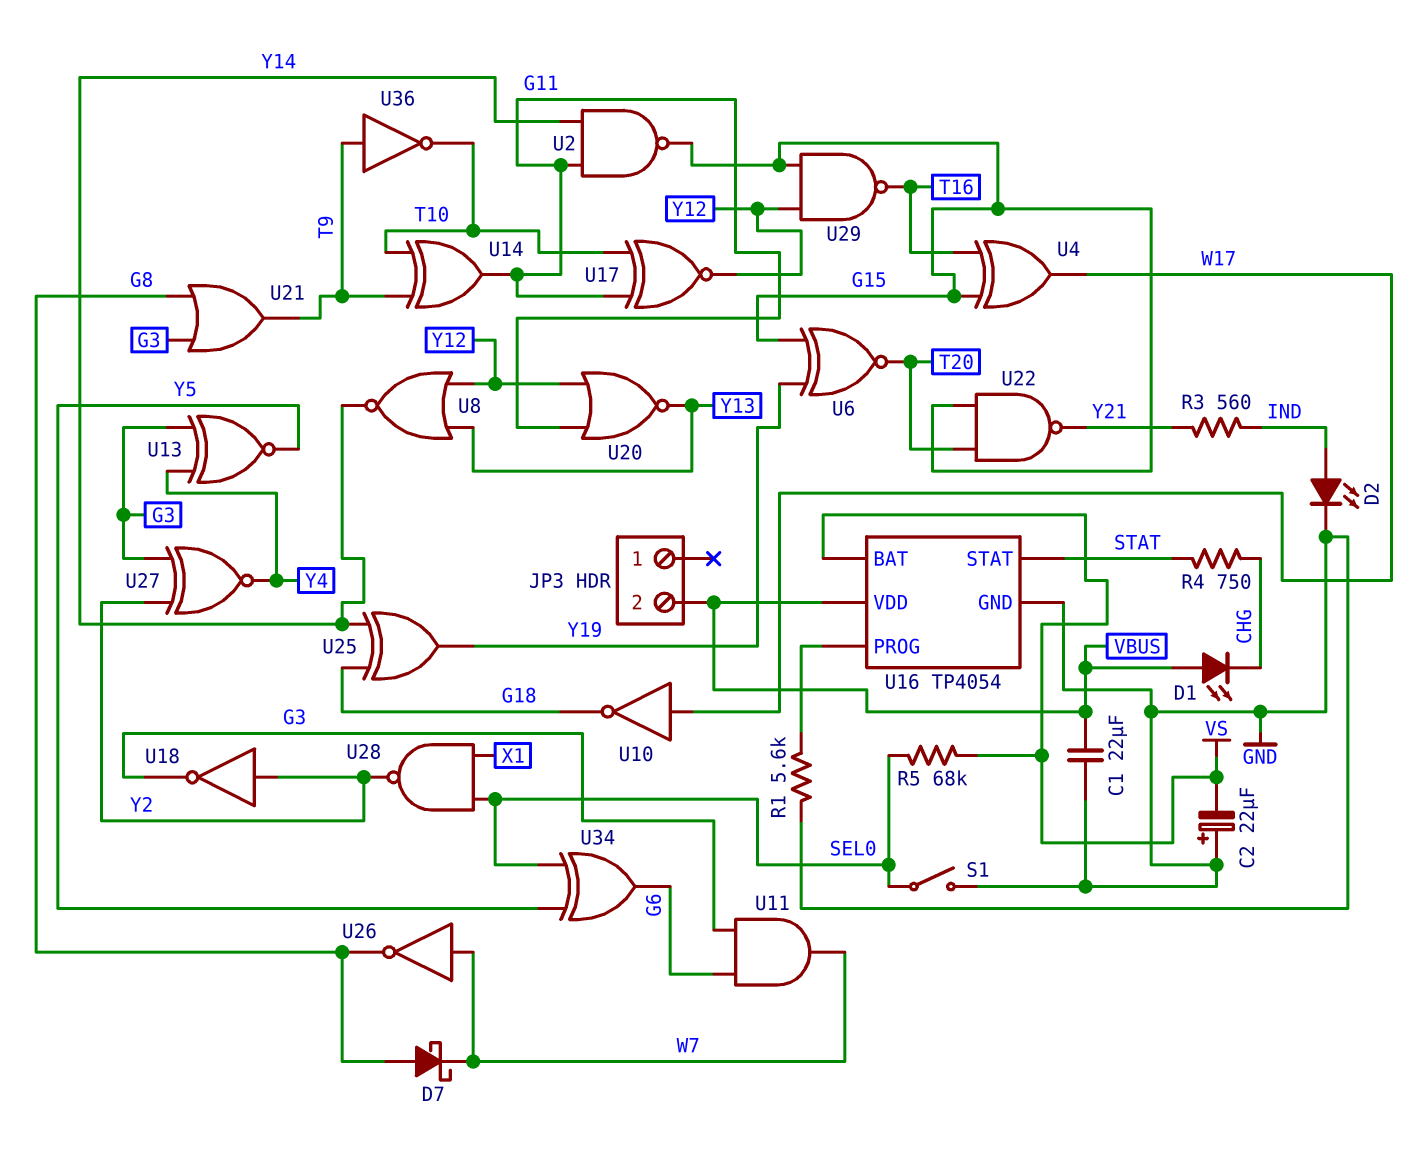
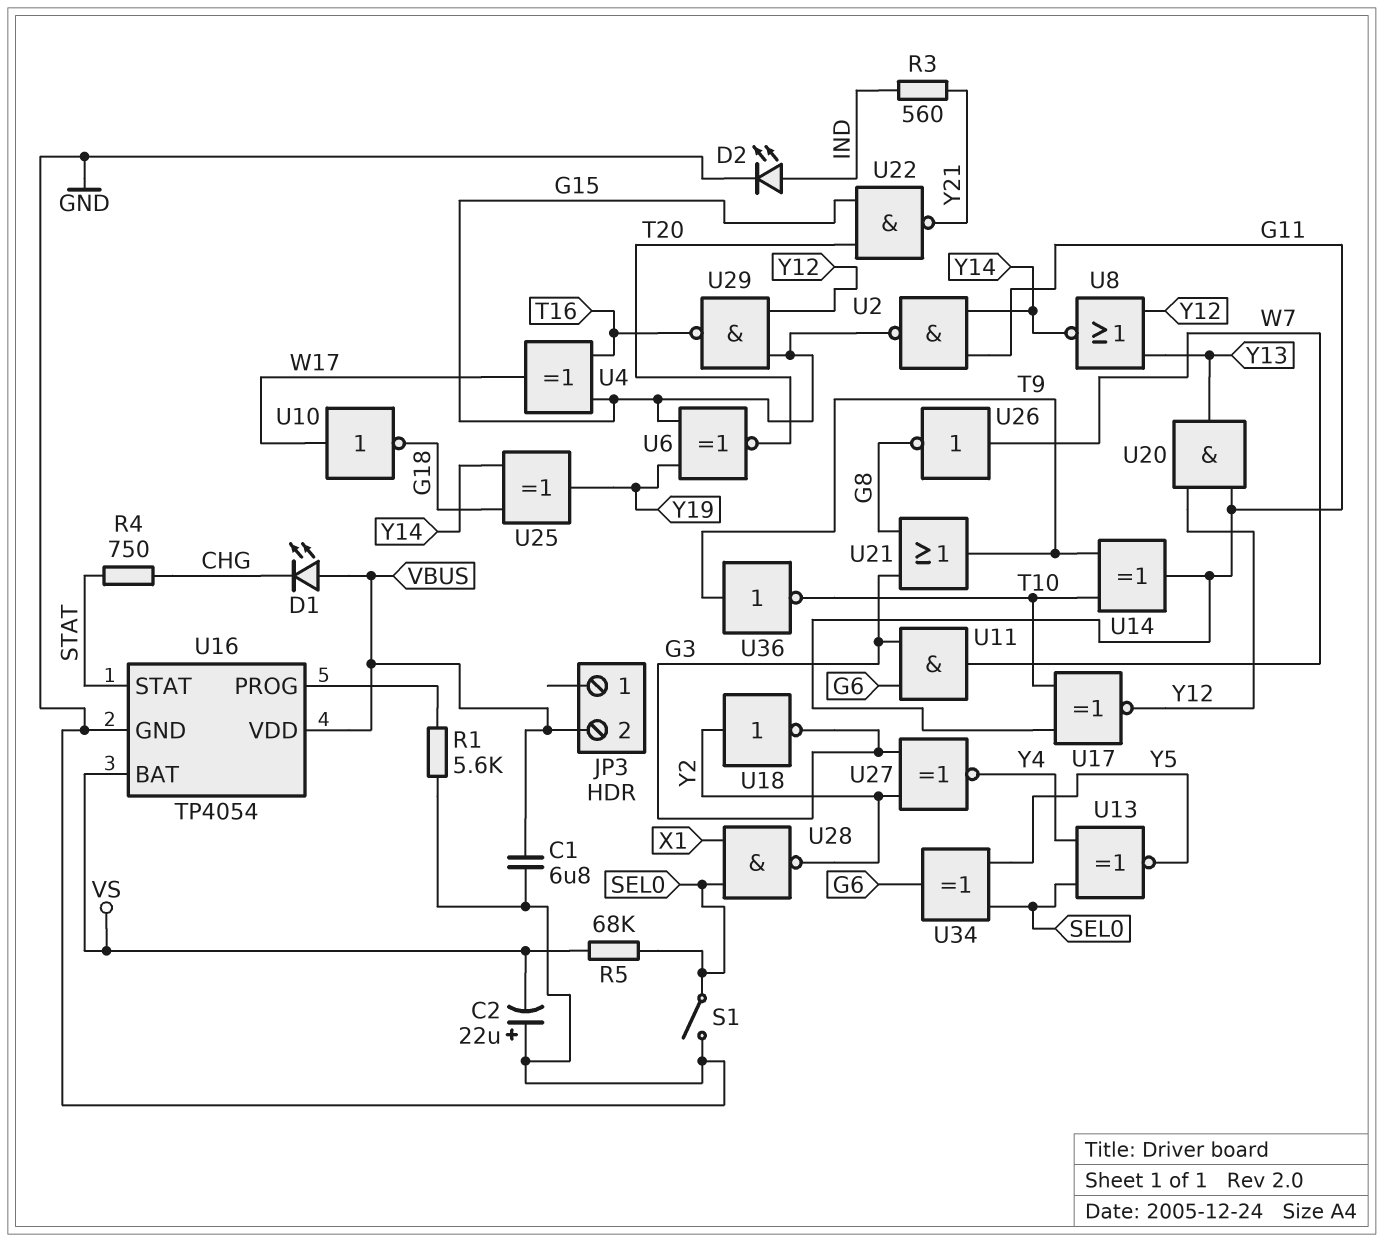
C1: 22uF (GND, VBUS) -> 6.8uF (GND, VBUS)
D7: schottky (A G8, K W7) -> none
U13: XNOR (in G3, in Y4, out Y5) -> XNOR (in SEL0, in Y4, out Y5)
U20: NOR (in G11, in Y12, out Y13) -> AND (in G11, in Y12, out Y13)

